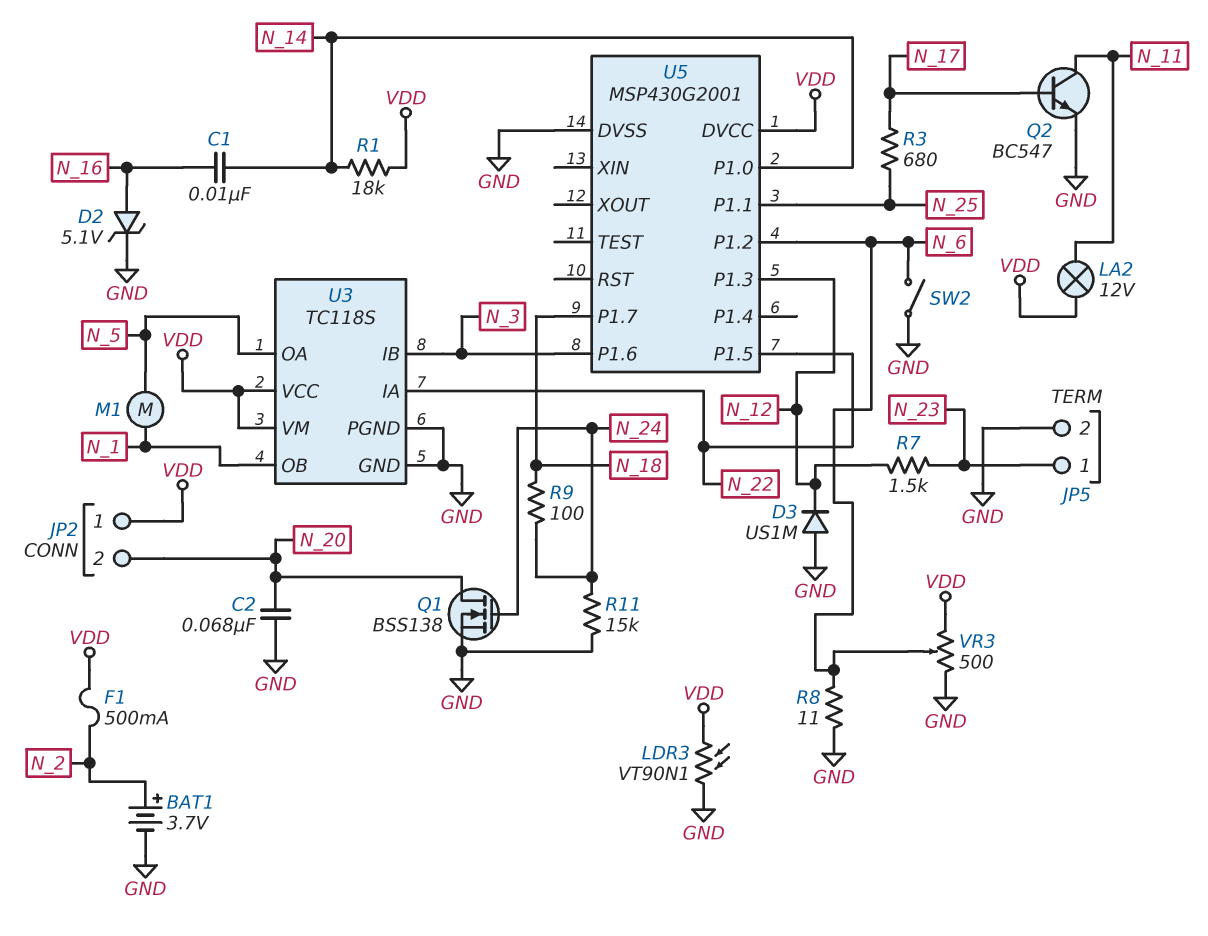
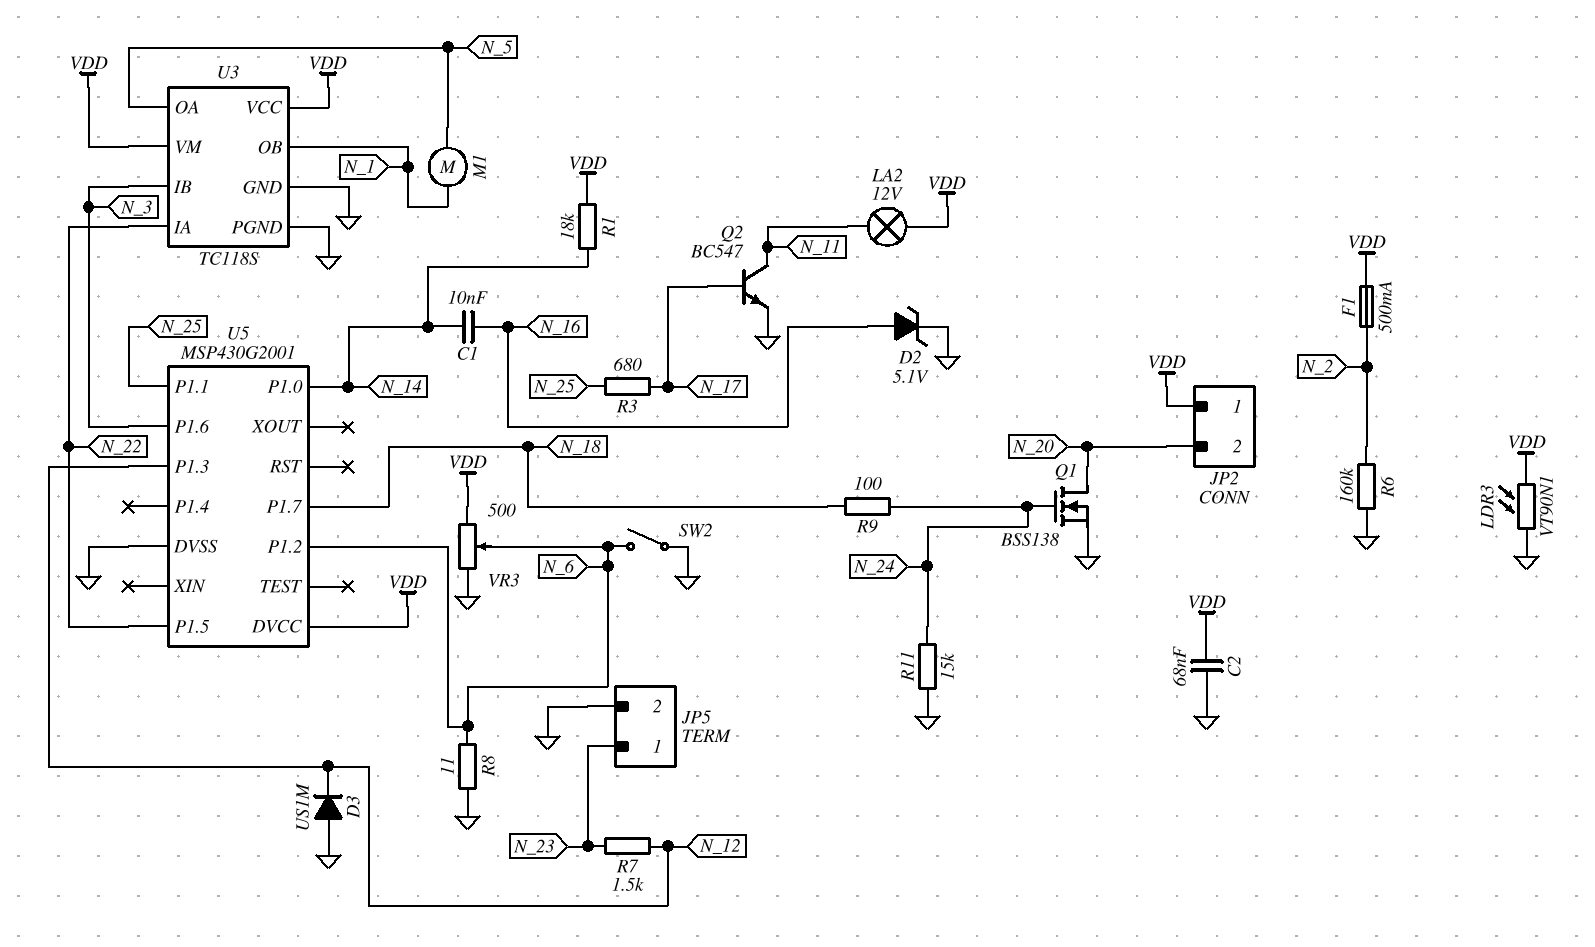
BAT1: 3.7V (plus N_2, minus GND) -> none
C2: 68nF (GND, N_20) -> 68nF (GND, VDD)
R6: none -> 160k (GND, N_2)

